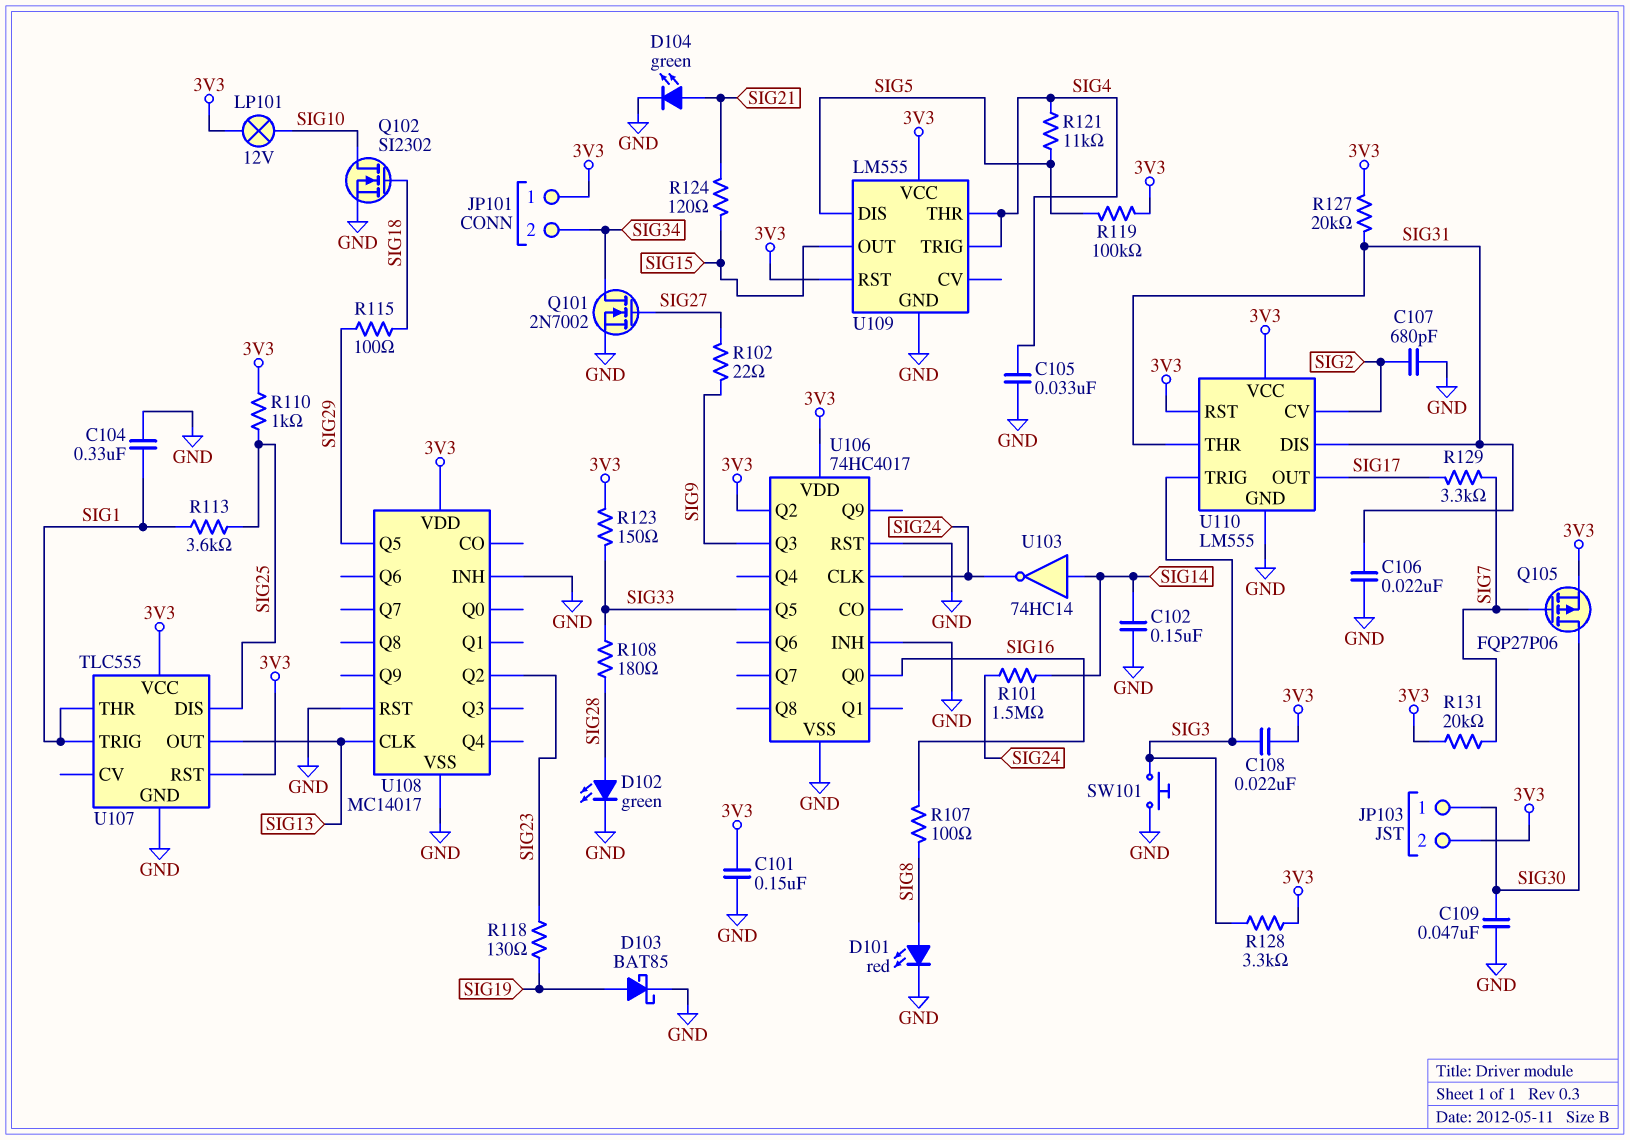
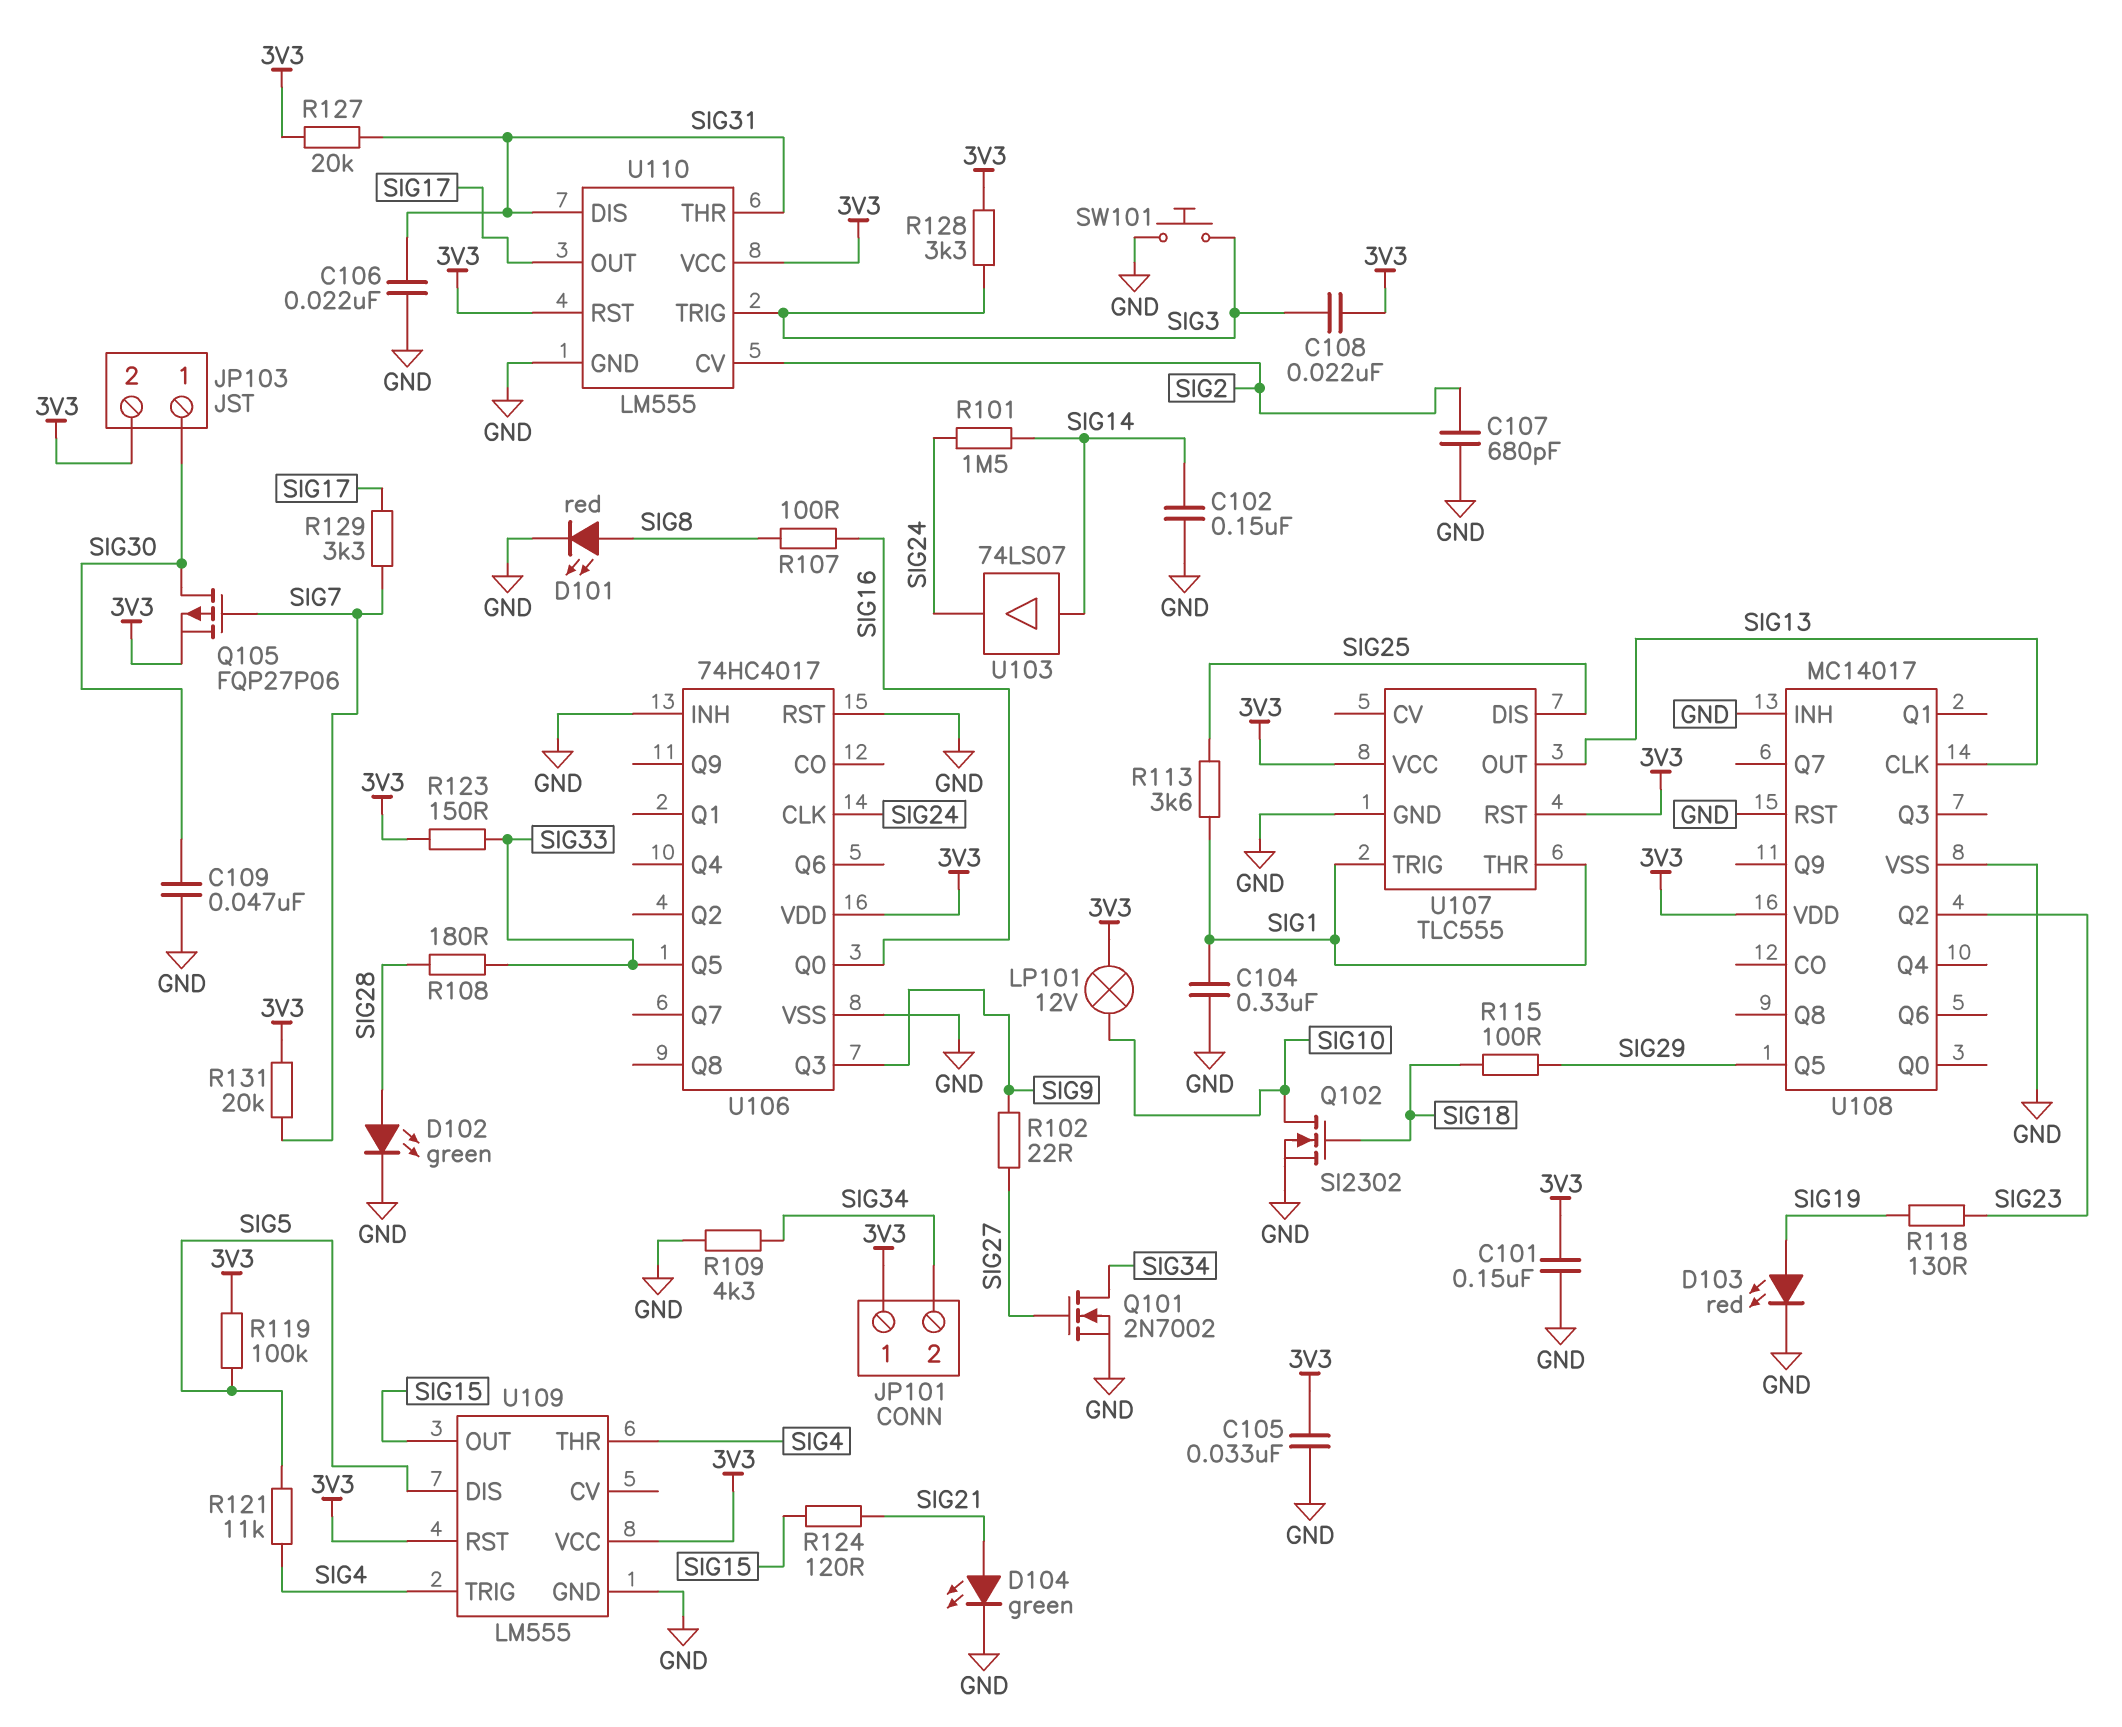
C105: 33nF (GND, SIG4) -> 33nF (3V3, GND)
D103: schottky BAT85 (A SIG19, K GND) -> LED red (A SIG19, K GND)
R109: none -> 4.3k (GND, SIG34)
R110: 1k (3V3, SIG25) -> none
U103: NOT 74HC14 (in SIG14, out SIG24) -> buffer 74LS07 (in SIG14, out SIG24)
U106 pin Q2: 3V3 -> none

